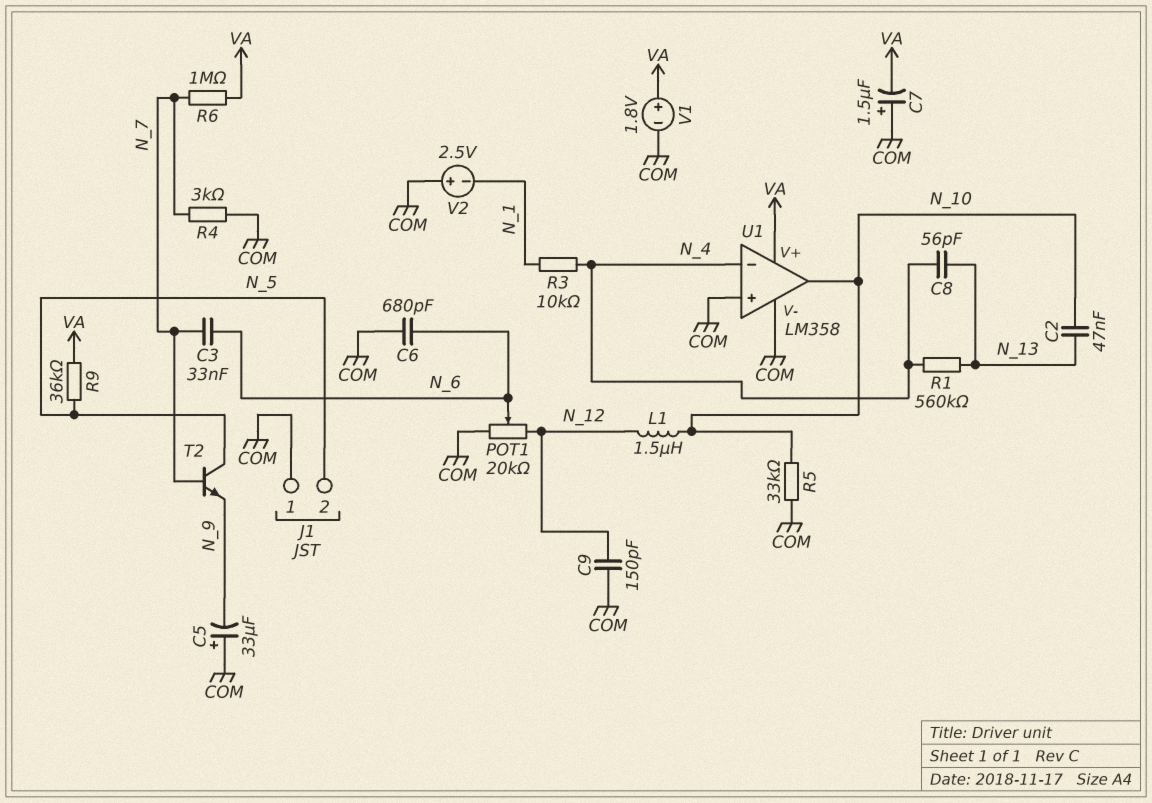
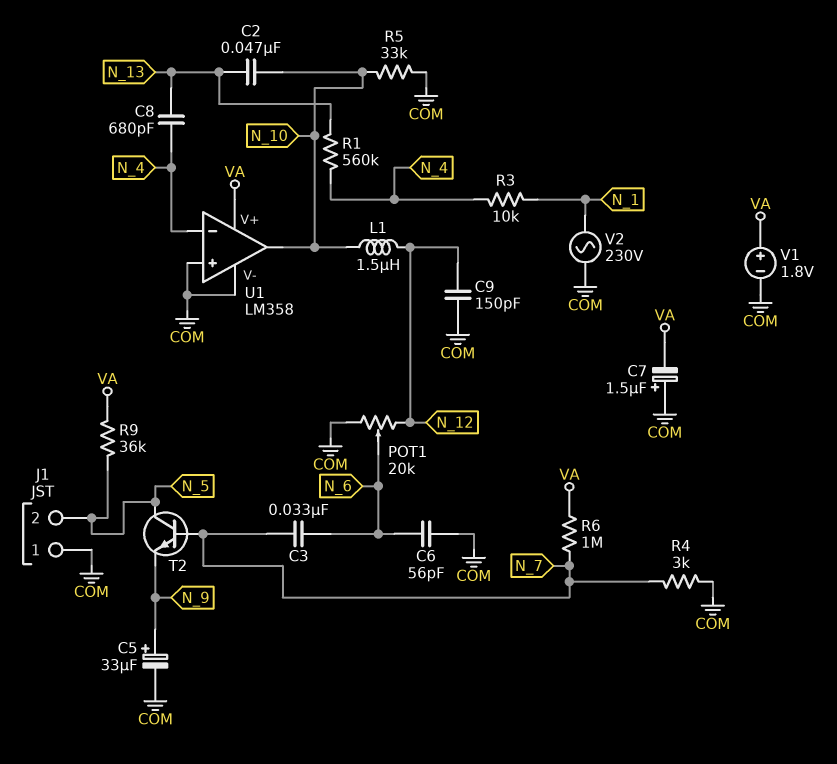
C5: 33uF (plus COM, minus N_9) -> 33uF (plus N_9, minus COM)
C6: 680pF (COM, N_6) -> 56pF (COM, N_6)
C8: 56pF (N_4, N_13) -> 680pF (N_4, N_13)
V2: 2.5V (plus COM, minus N_1) -> AC 230V (COM, N_1)

